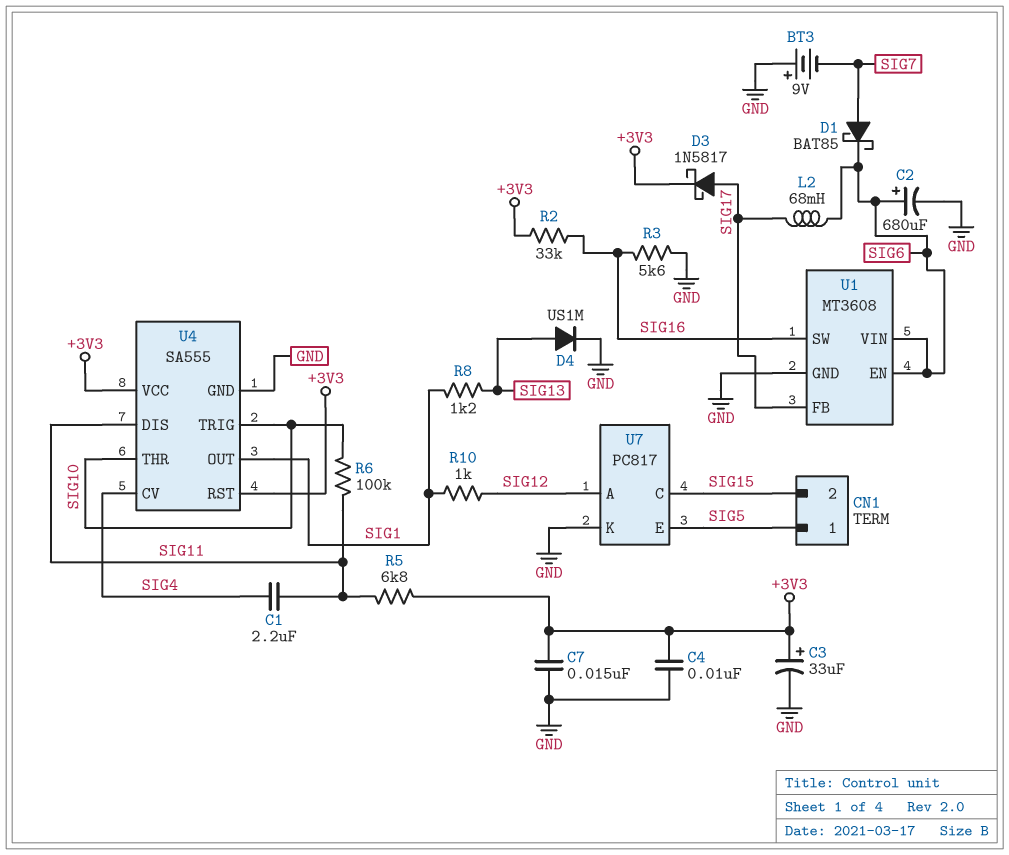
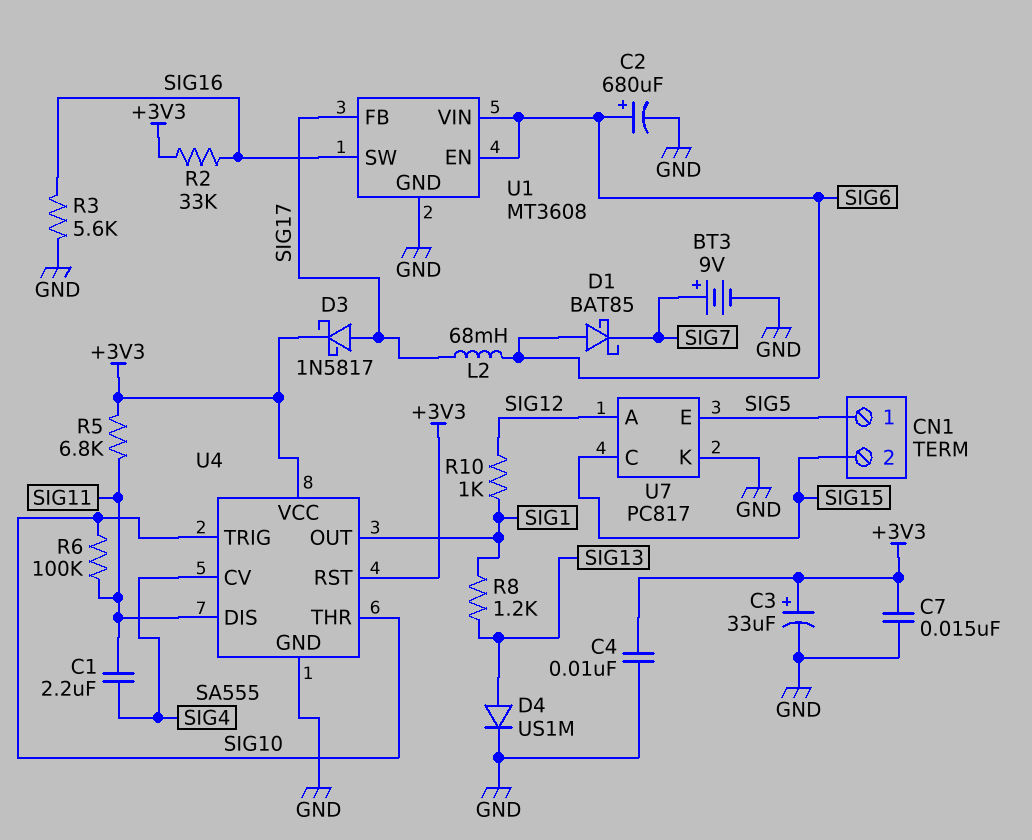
BT3: 9V (plus GND, minus SIG7) -> 9V (plus SIG7, minus GND)
D1: schottky BAT85 (A SIG7, K SIG6) -> schottky BAT85 (A SIG6, K SIG7)

